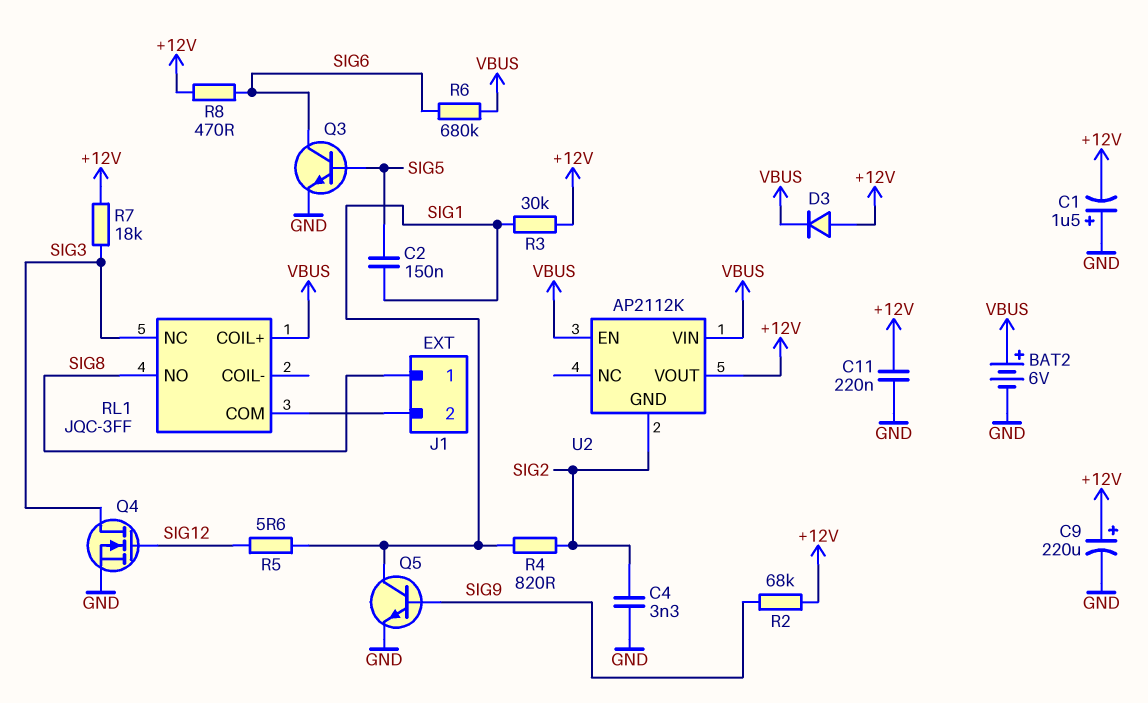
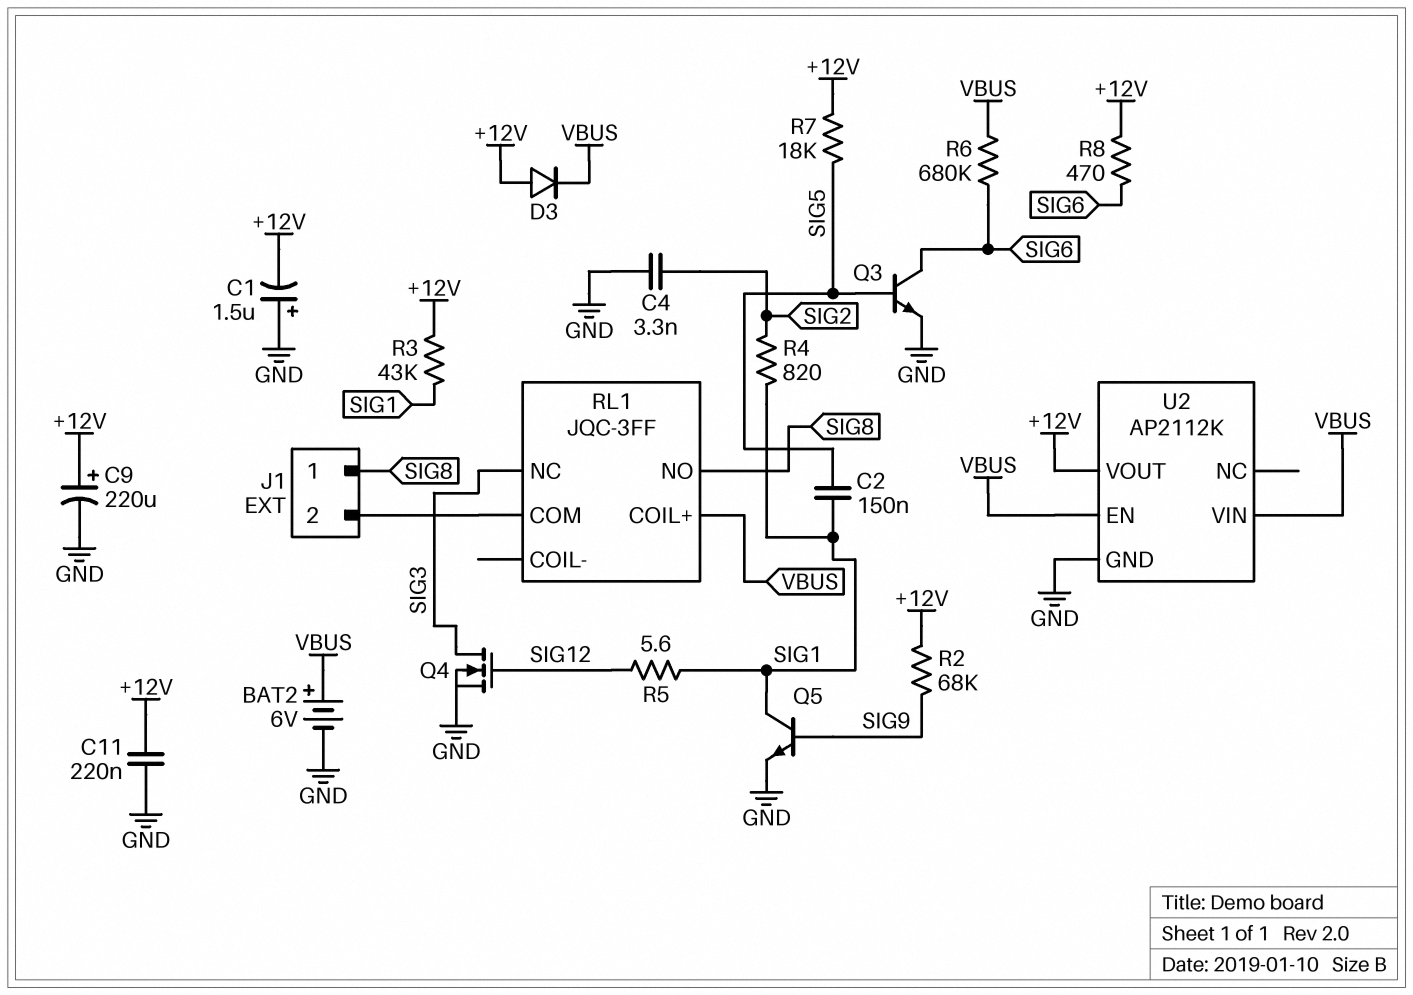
R3: 30k (+12V, SIG1) -> 43k (+12V, SIG1)
R7: 18k (+12V, SIG3) -> 18k (+12V, SIG5)
U2 pin GND: SIG2 -> GND

